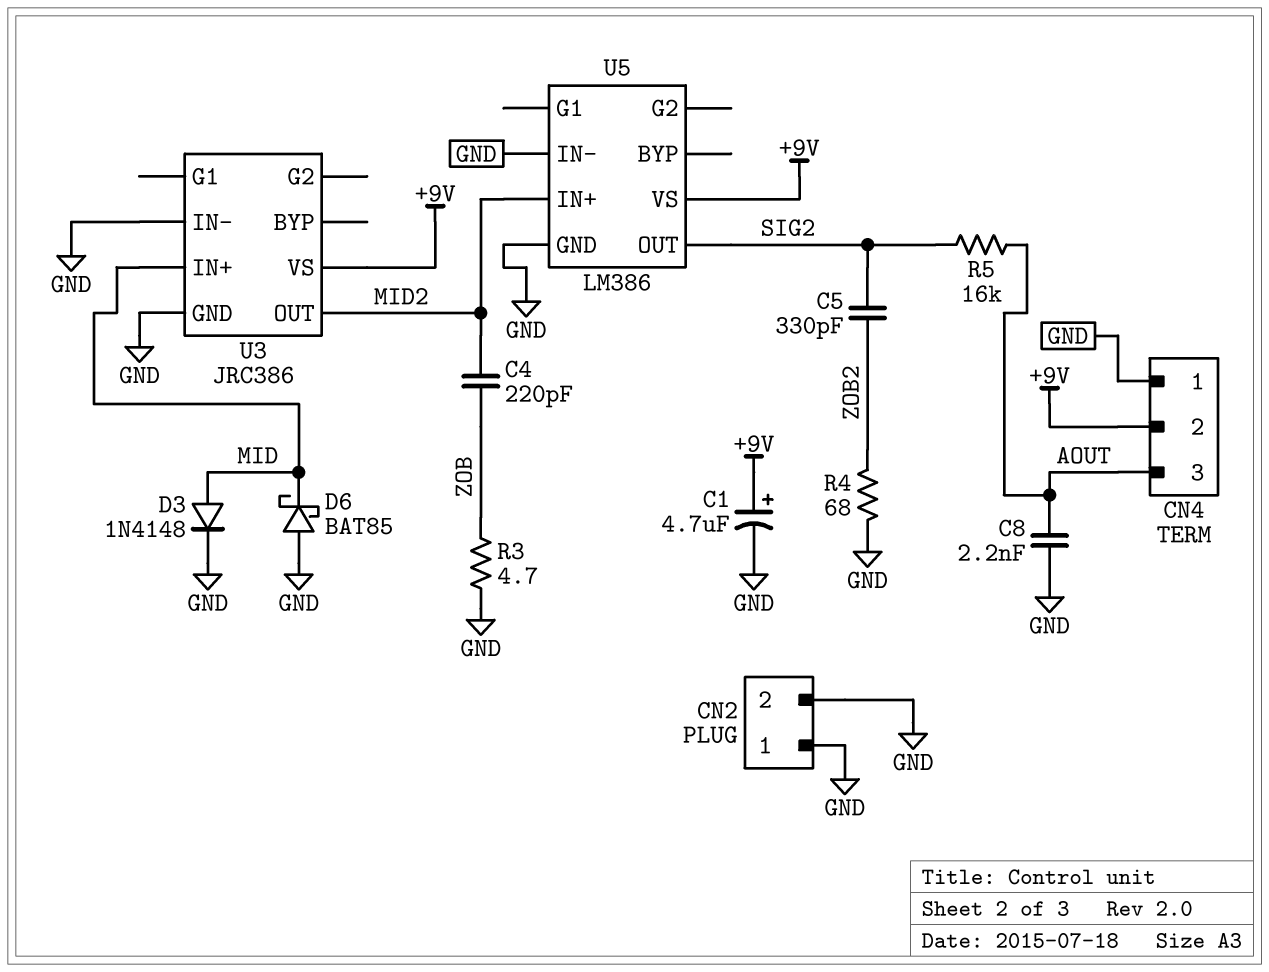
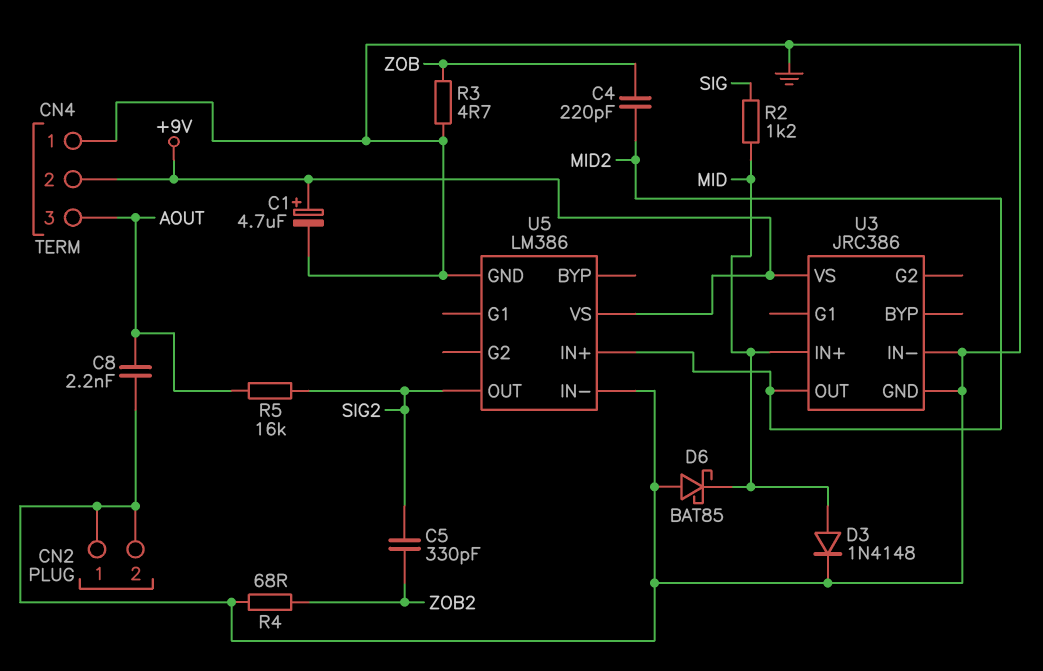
R2: none -> 1.2k (MID, SIG)

